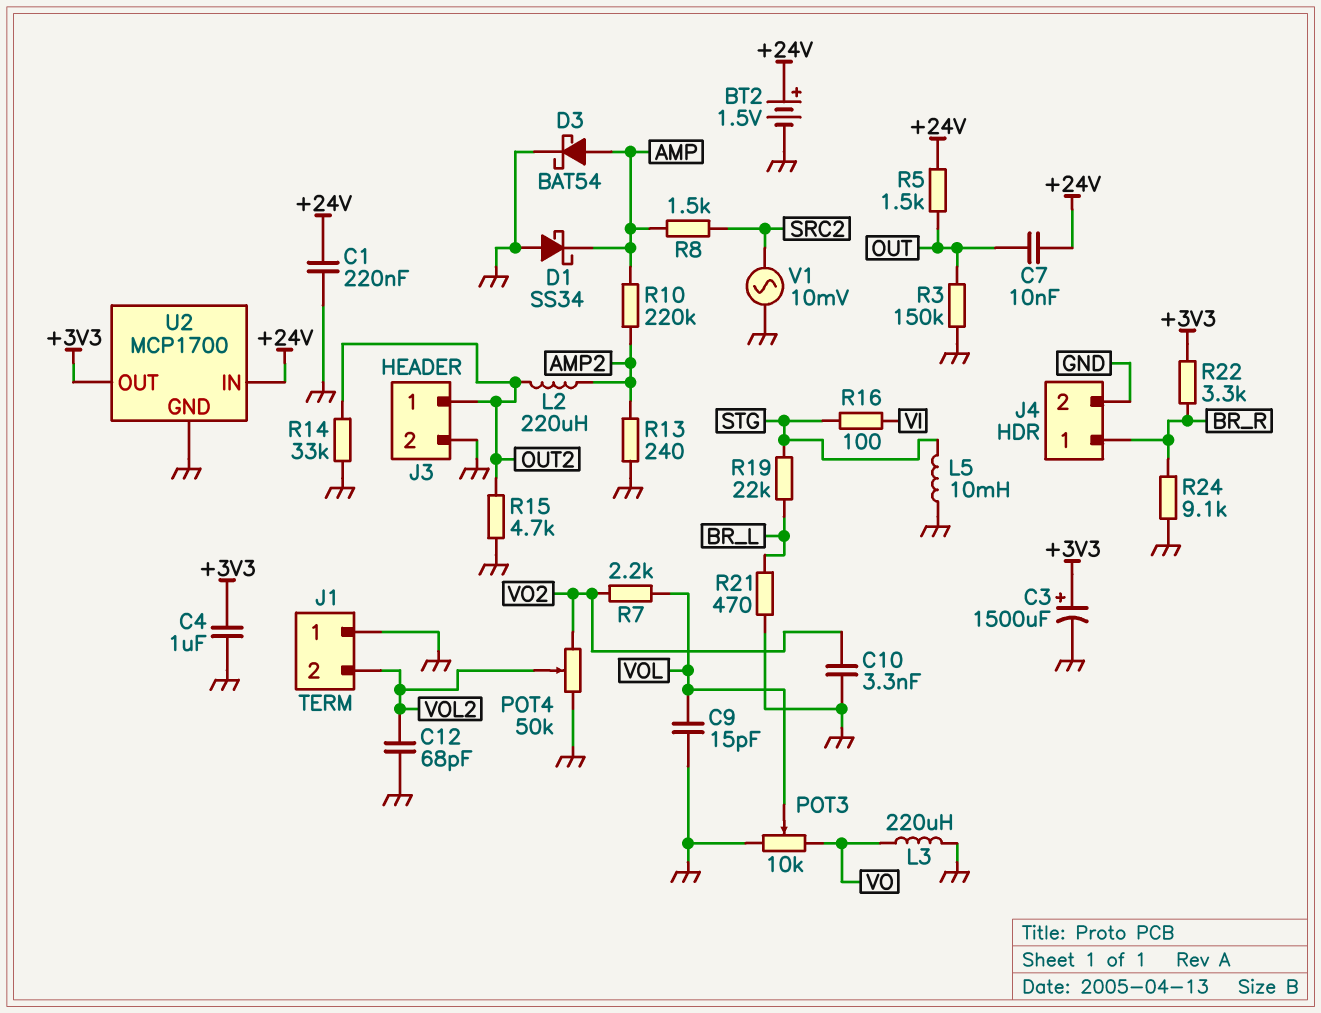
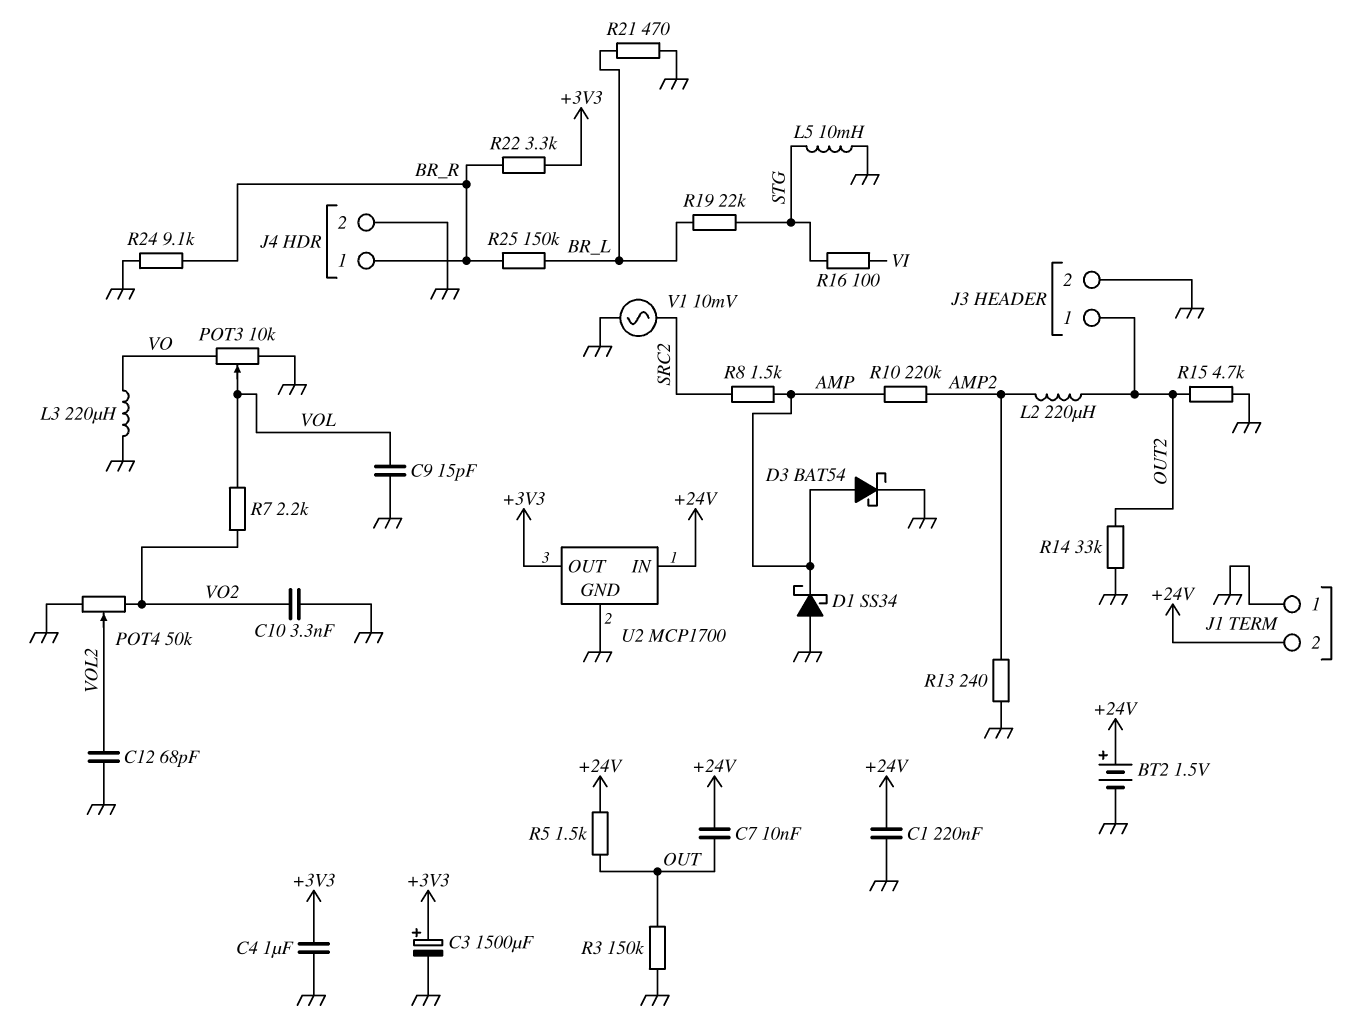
J1 pin 2: VOL2 -> +24V
R25: none -> 150k (BR_L, BR_R)

